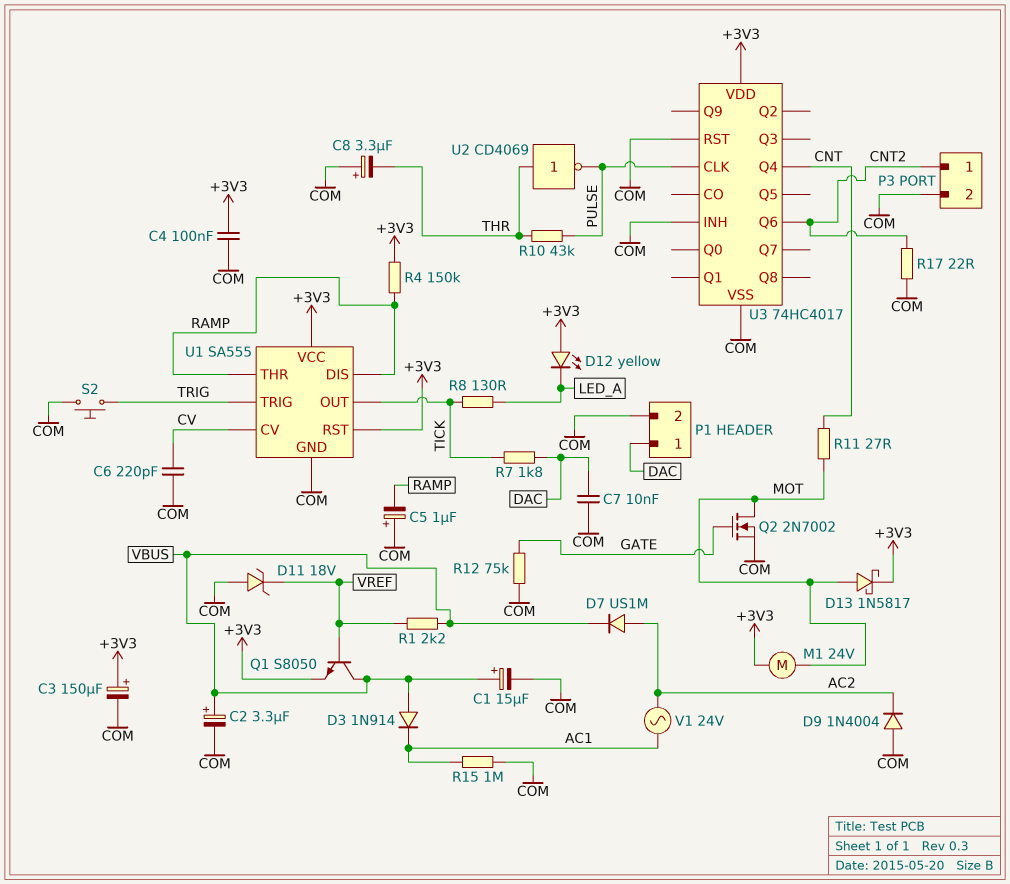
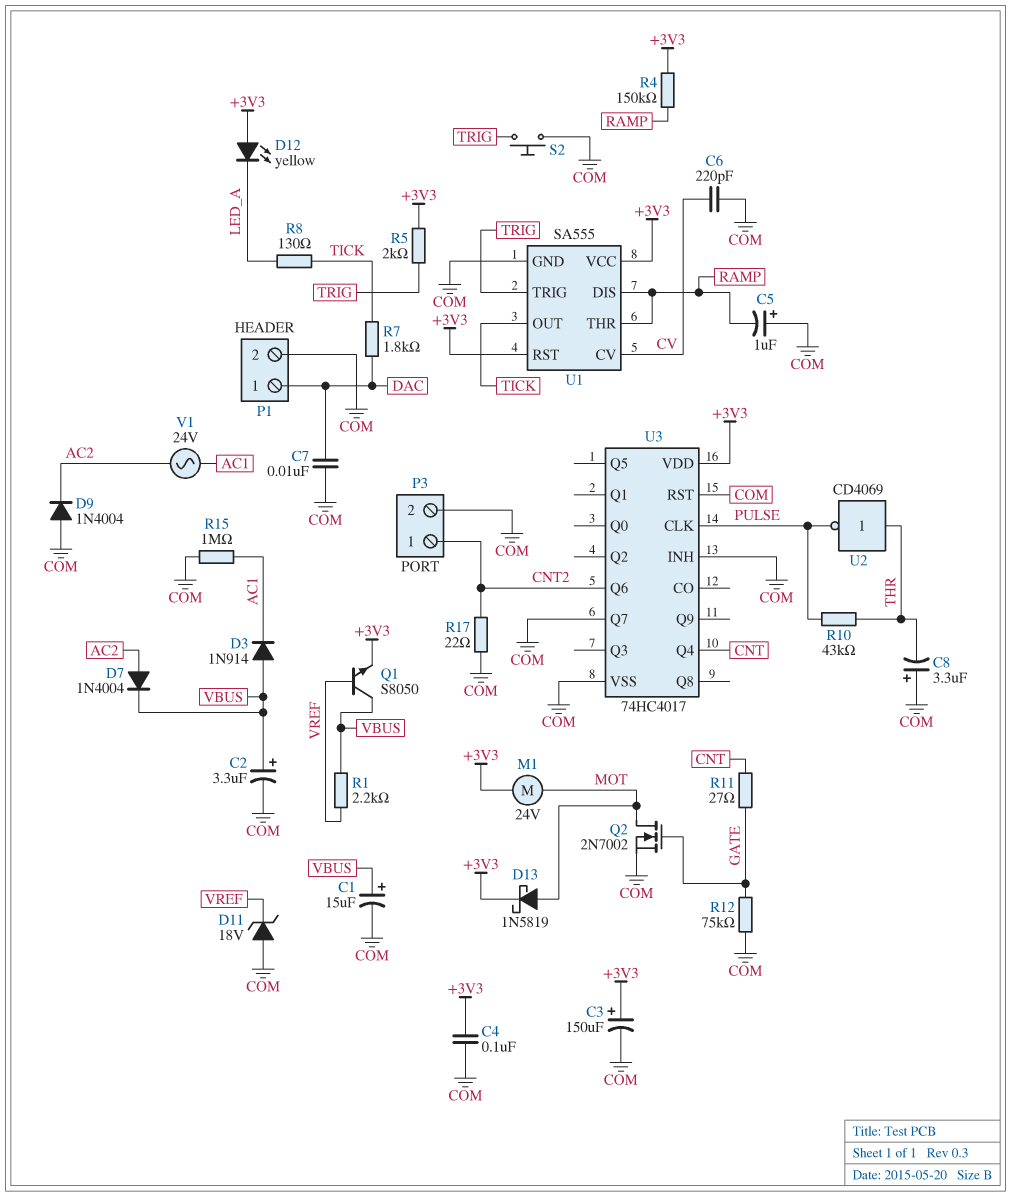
D7: diode US1M (A AC2, K VBUS) -> diode 1N4004 (A AC2, K VBUS)
D13: schottky 1N5817 (A MOT, K +3V3) -> schottky 1N5819 (A MOT, K +3V3)
R5: none -> 2k (+3V3, TRIG)
R11: 27 (CNT, MOT) -> 27 (CNT, GATE)
U3 pin Q7: none -> COM

